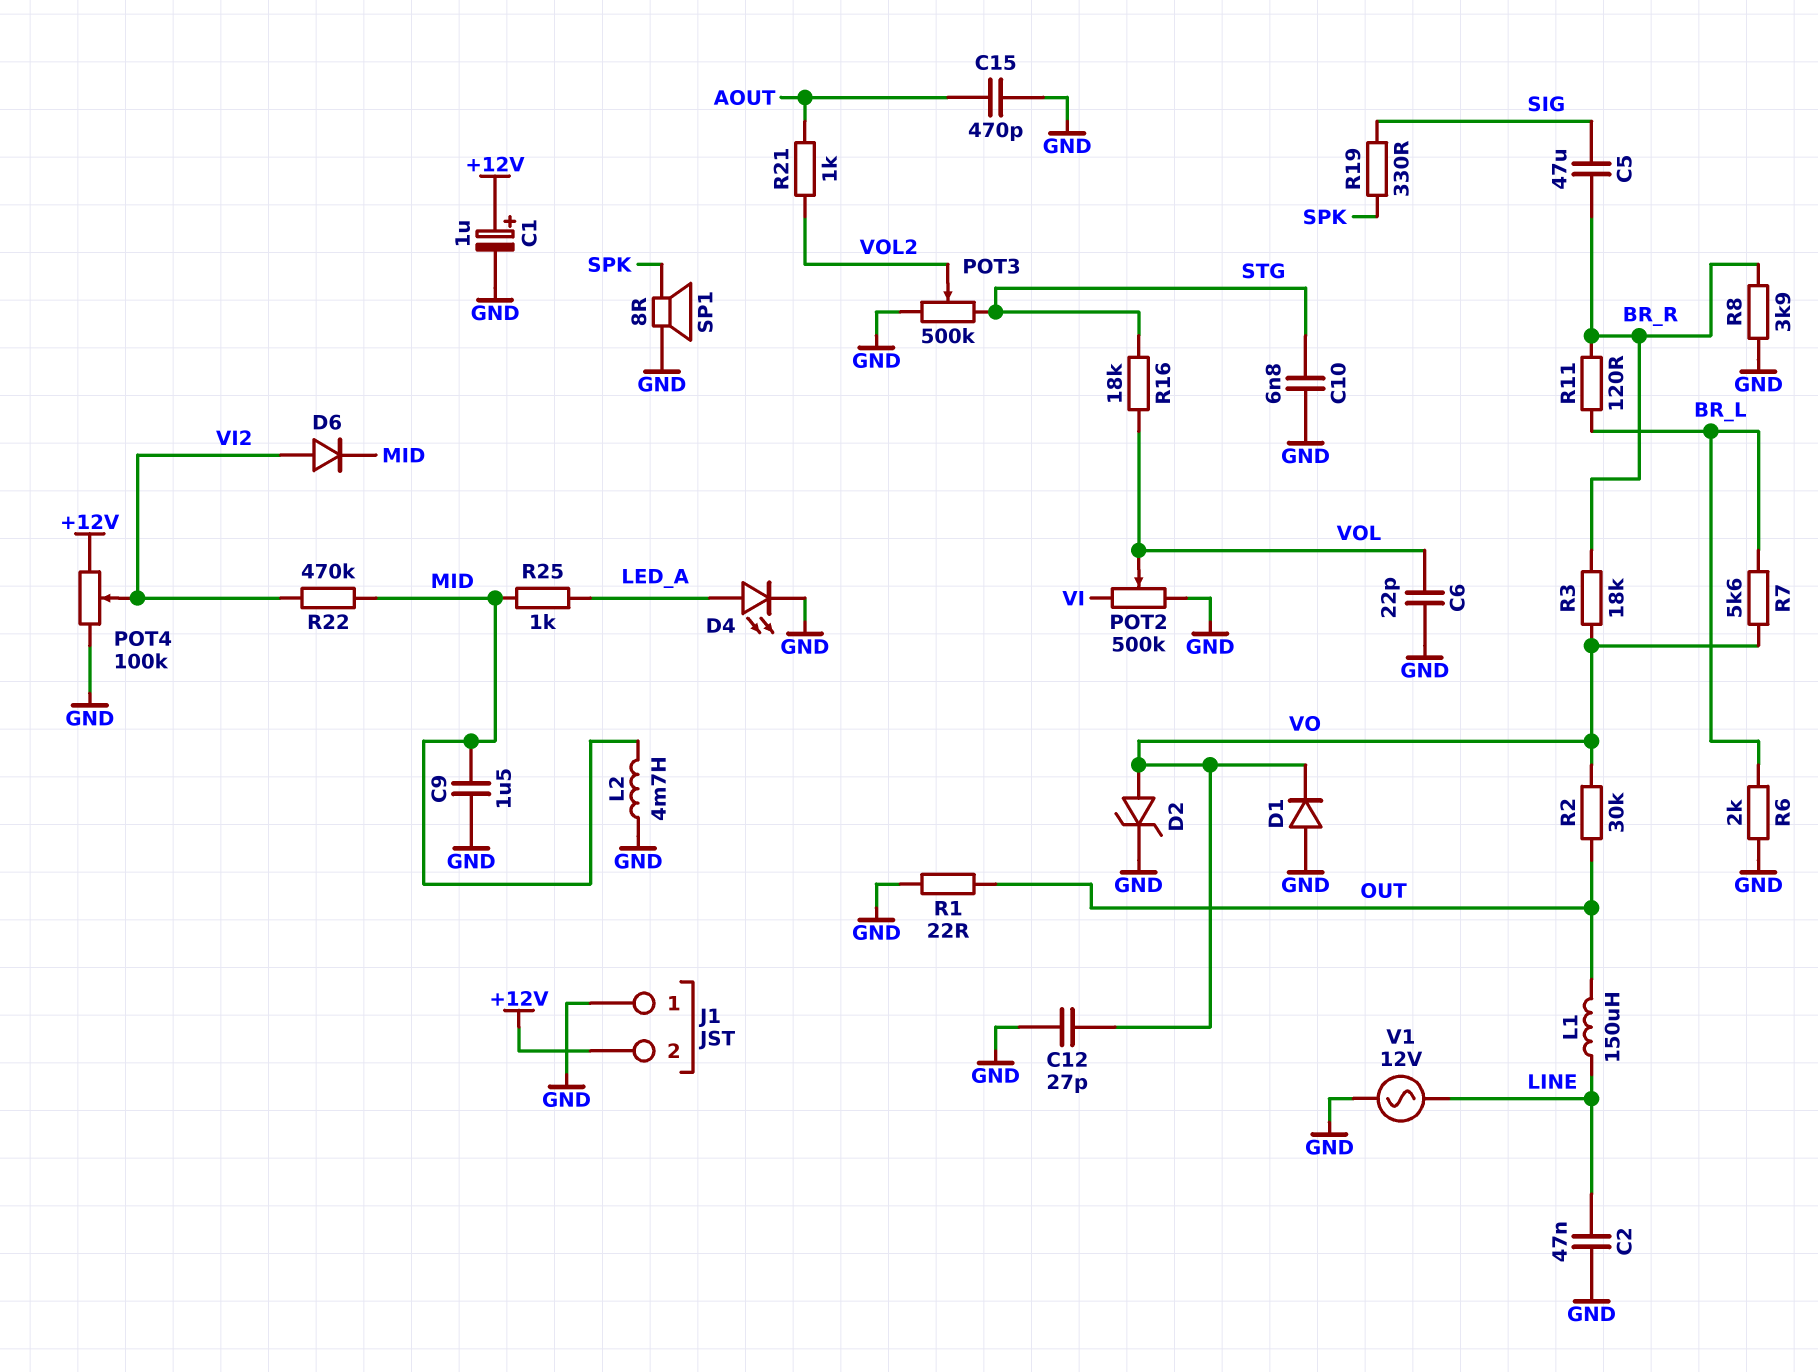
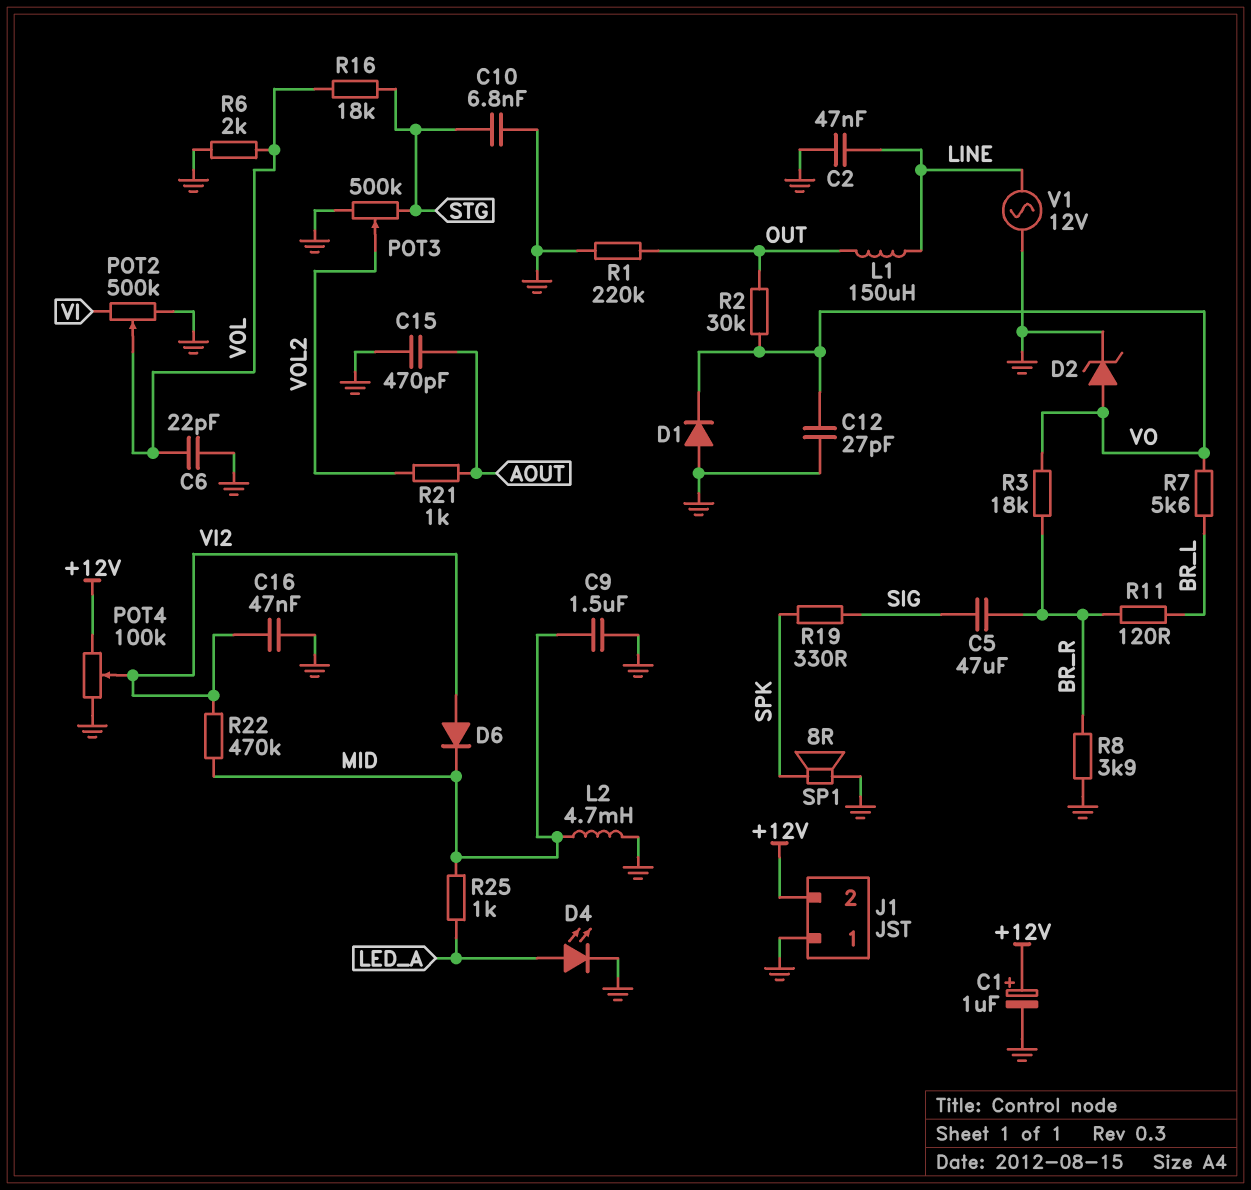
C16: none -> 47nF (GND, VI2)
R1: 22 (GND, OUT) -> 220k (GND, OUT)
R6: 2k (BR_L, GND) -> 2k (GND, VOL)

